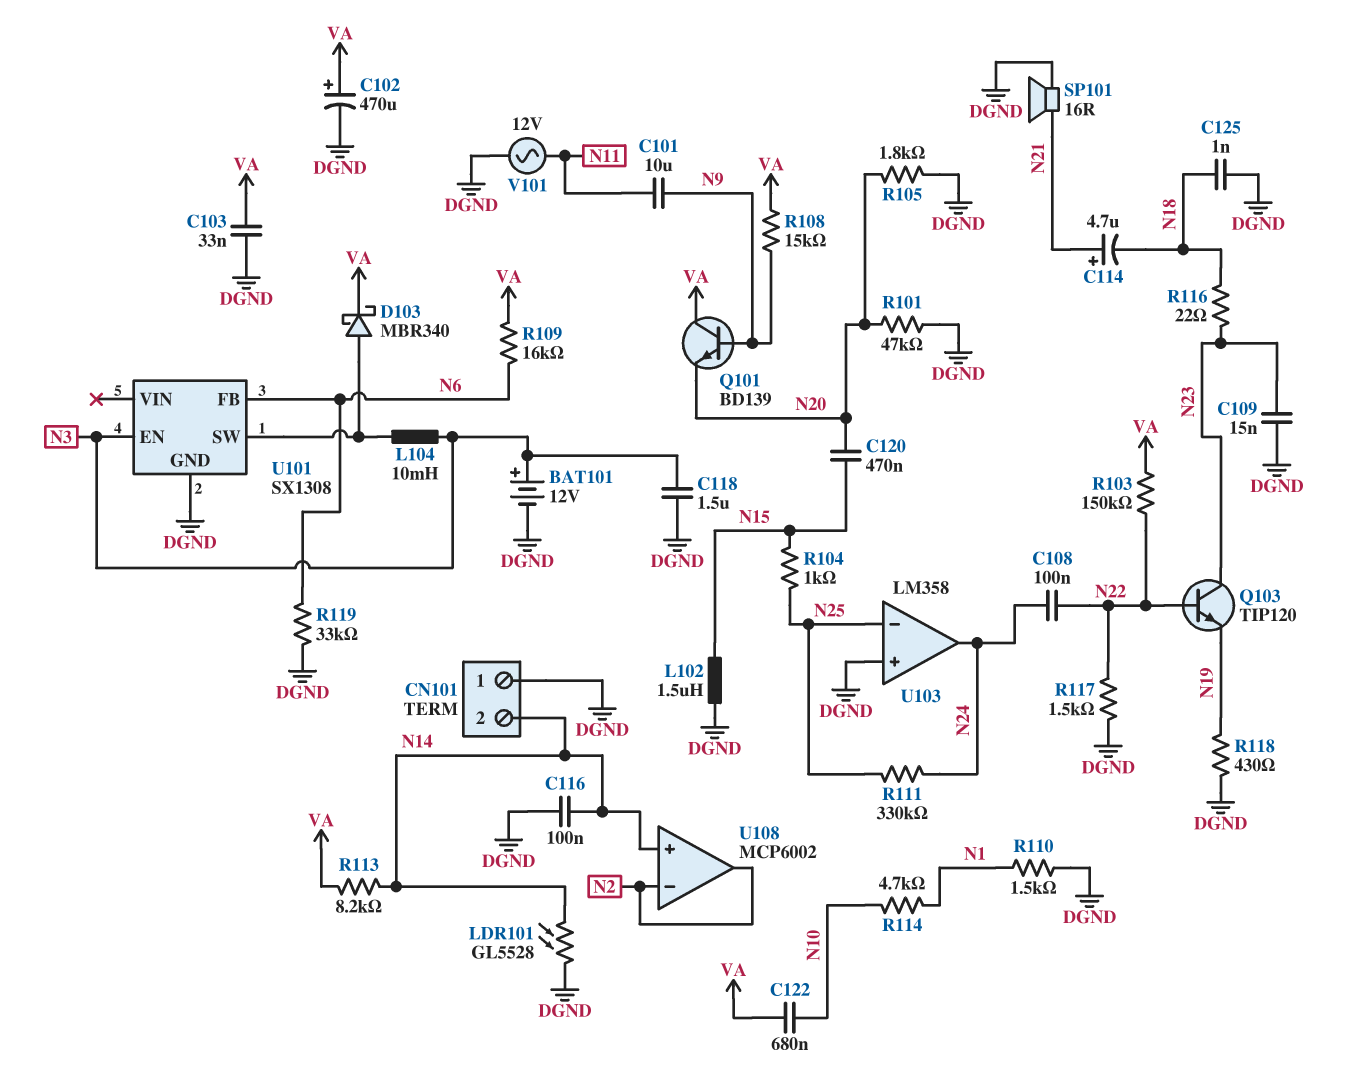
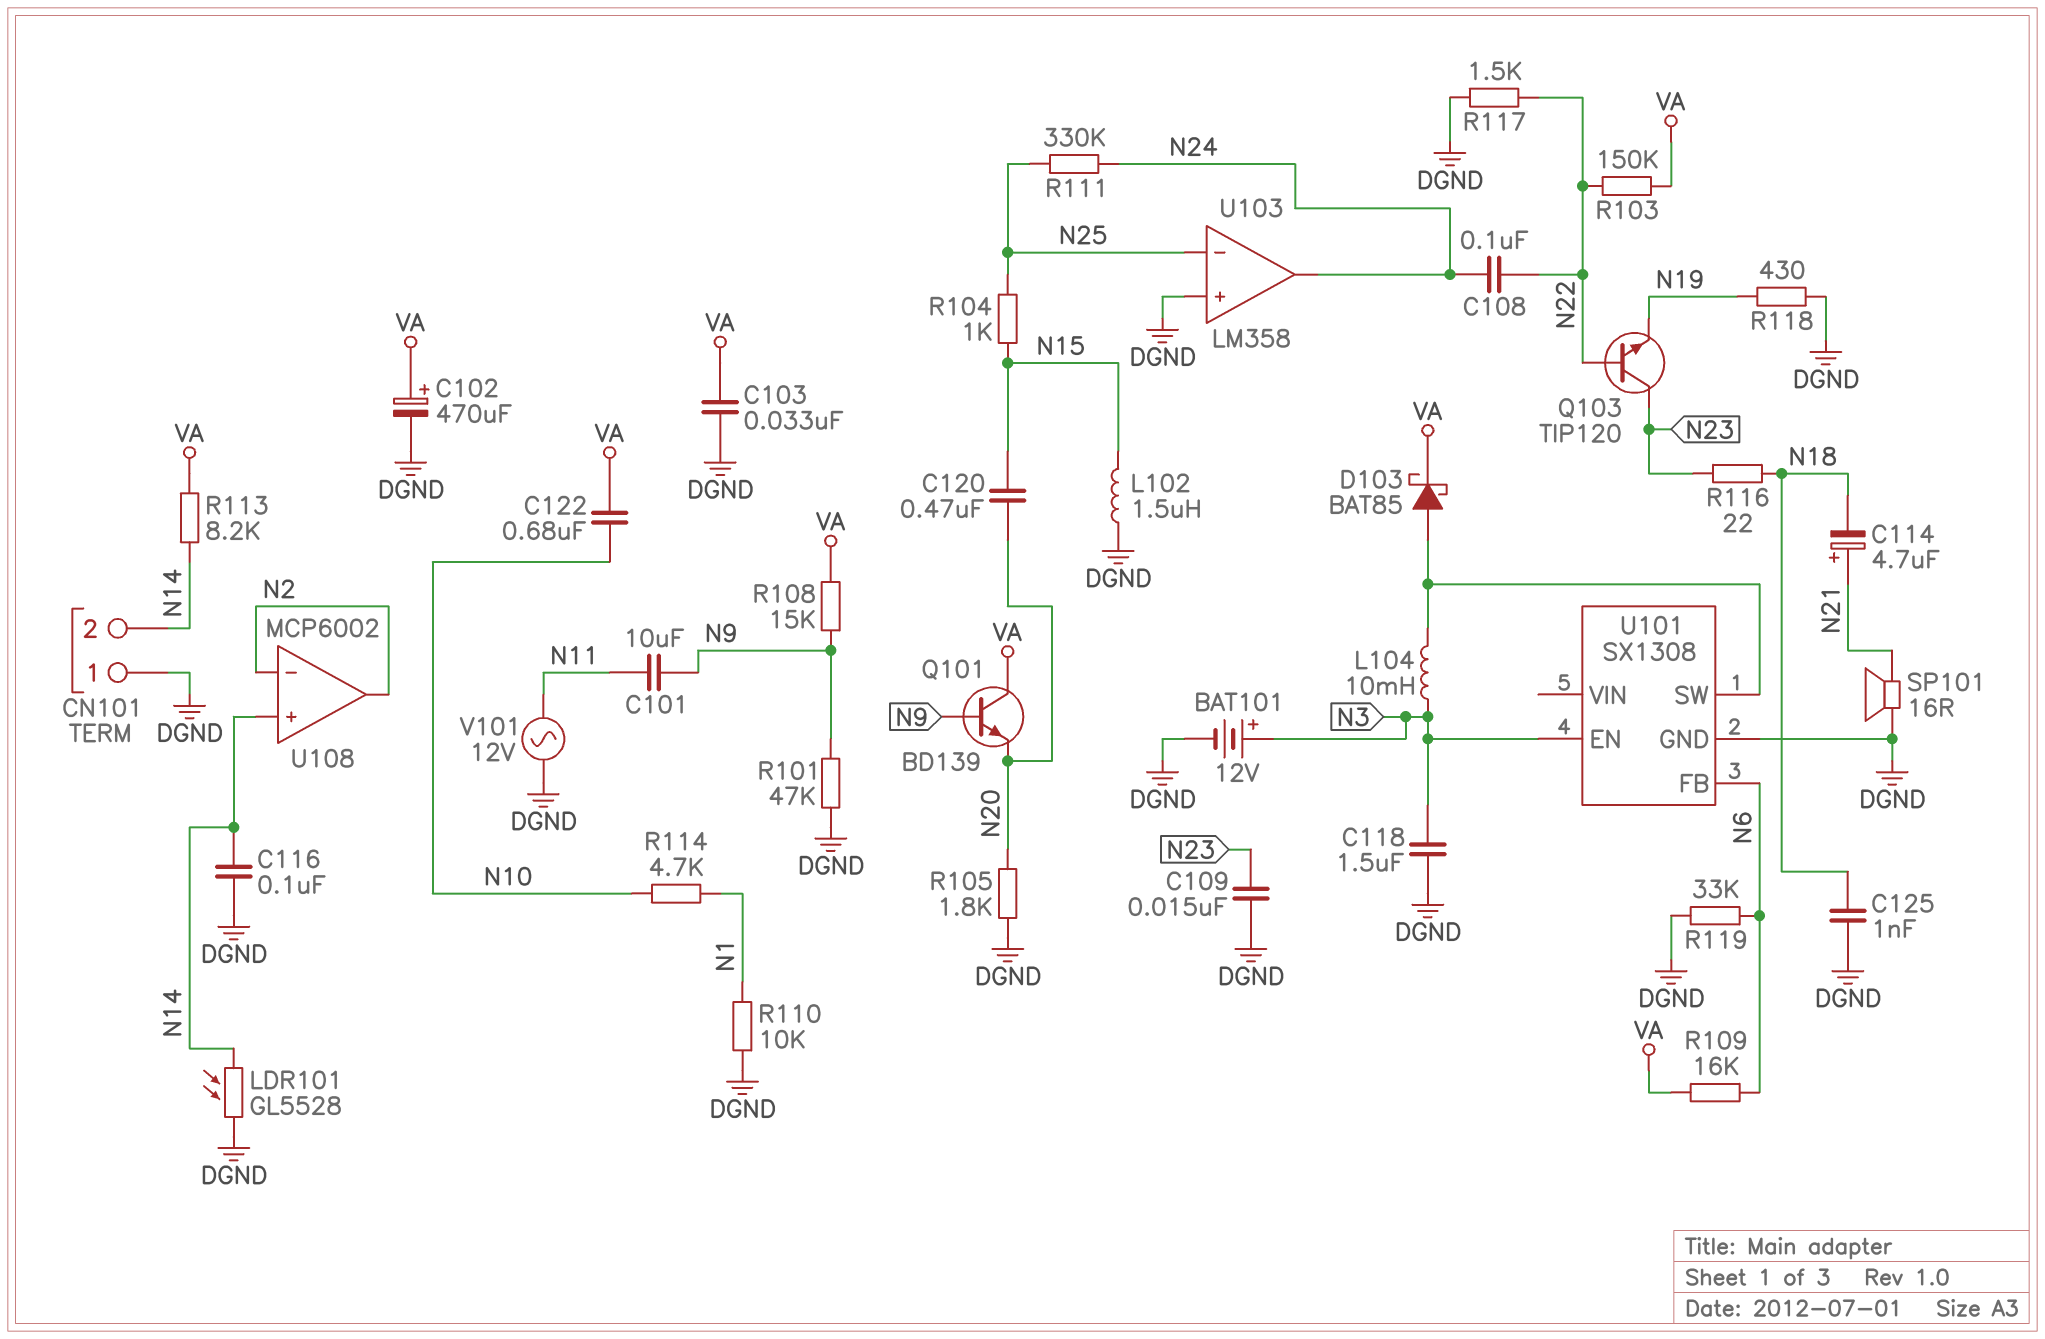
D103: schottky MBR340 (A U101/SW, K VA) -> schottky BAT85 (A U101/SW, K VA)
R101: 47k (DGND, N20) -> 47k (DGND, N9)
R110: 1.5k (DGND, N1) -> 10k (DGND, N1)

